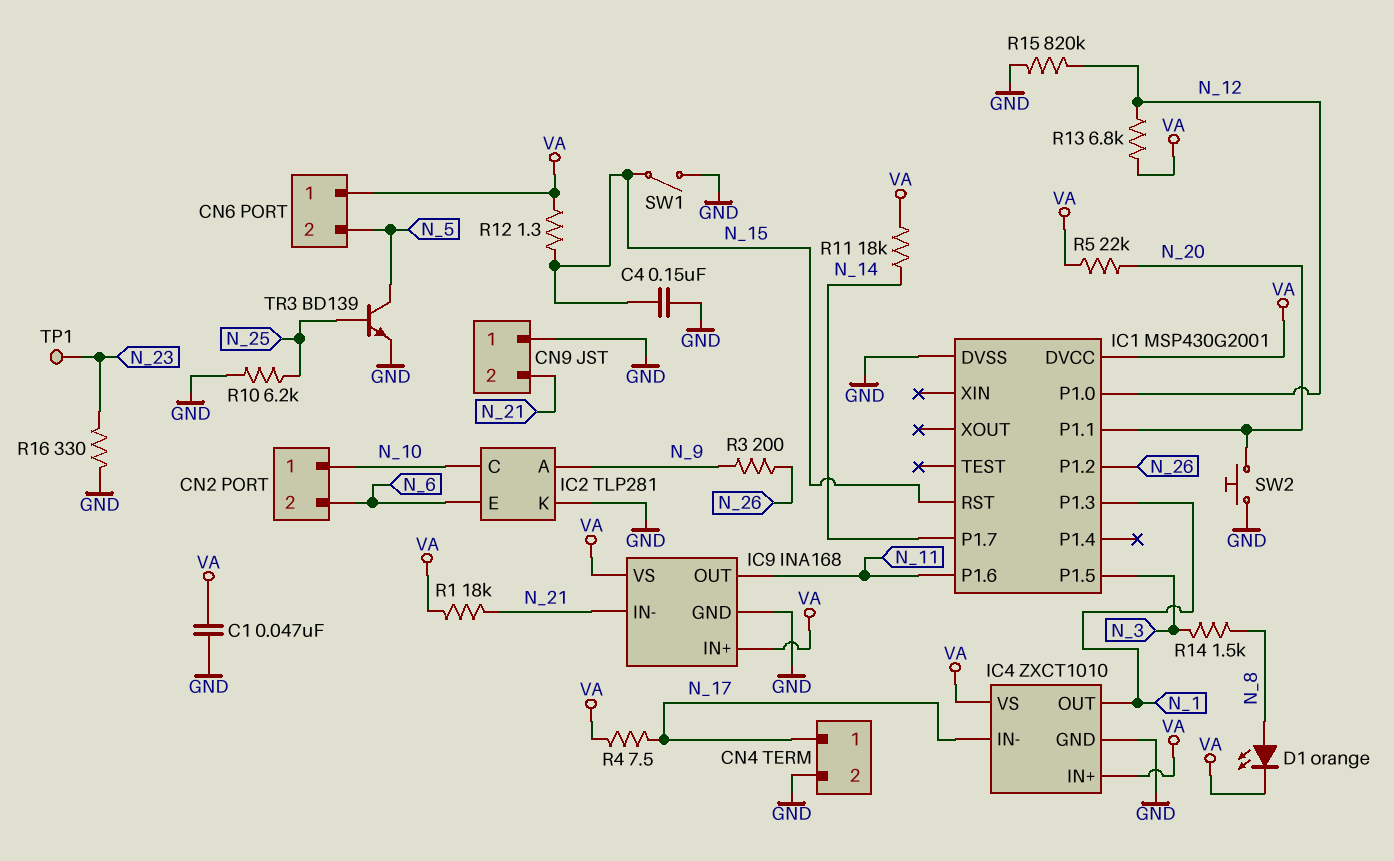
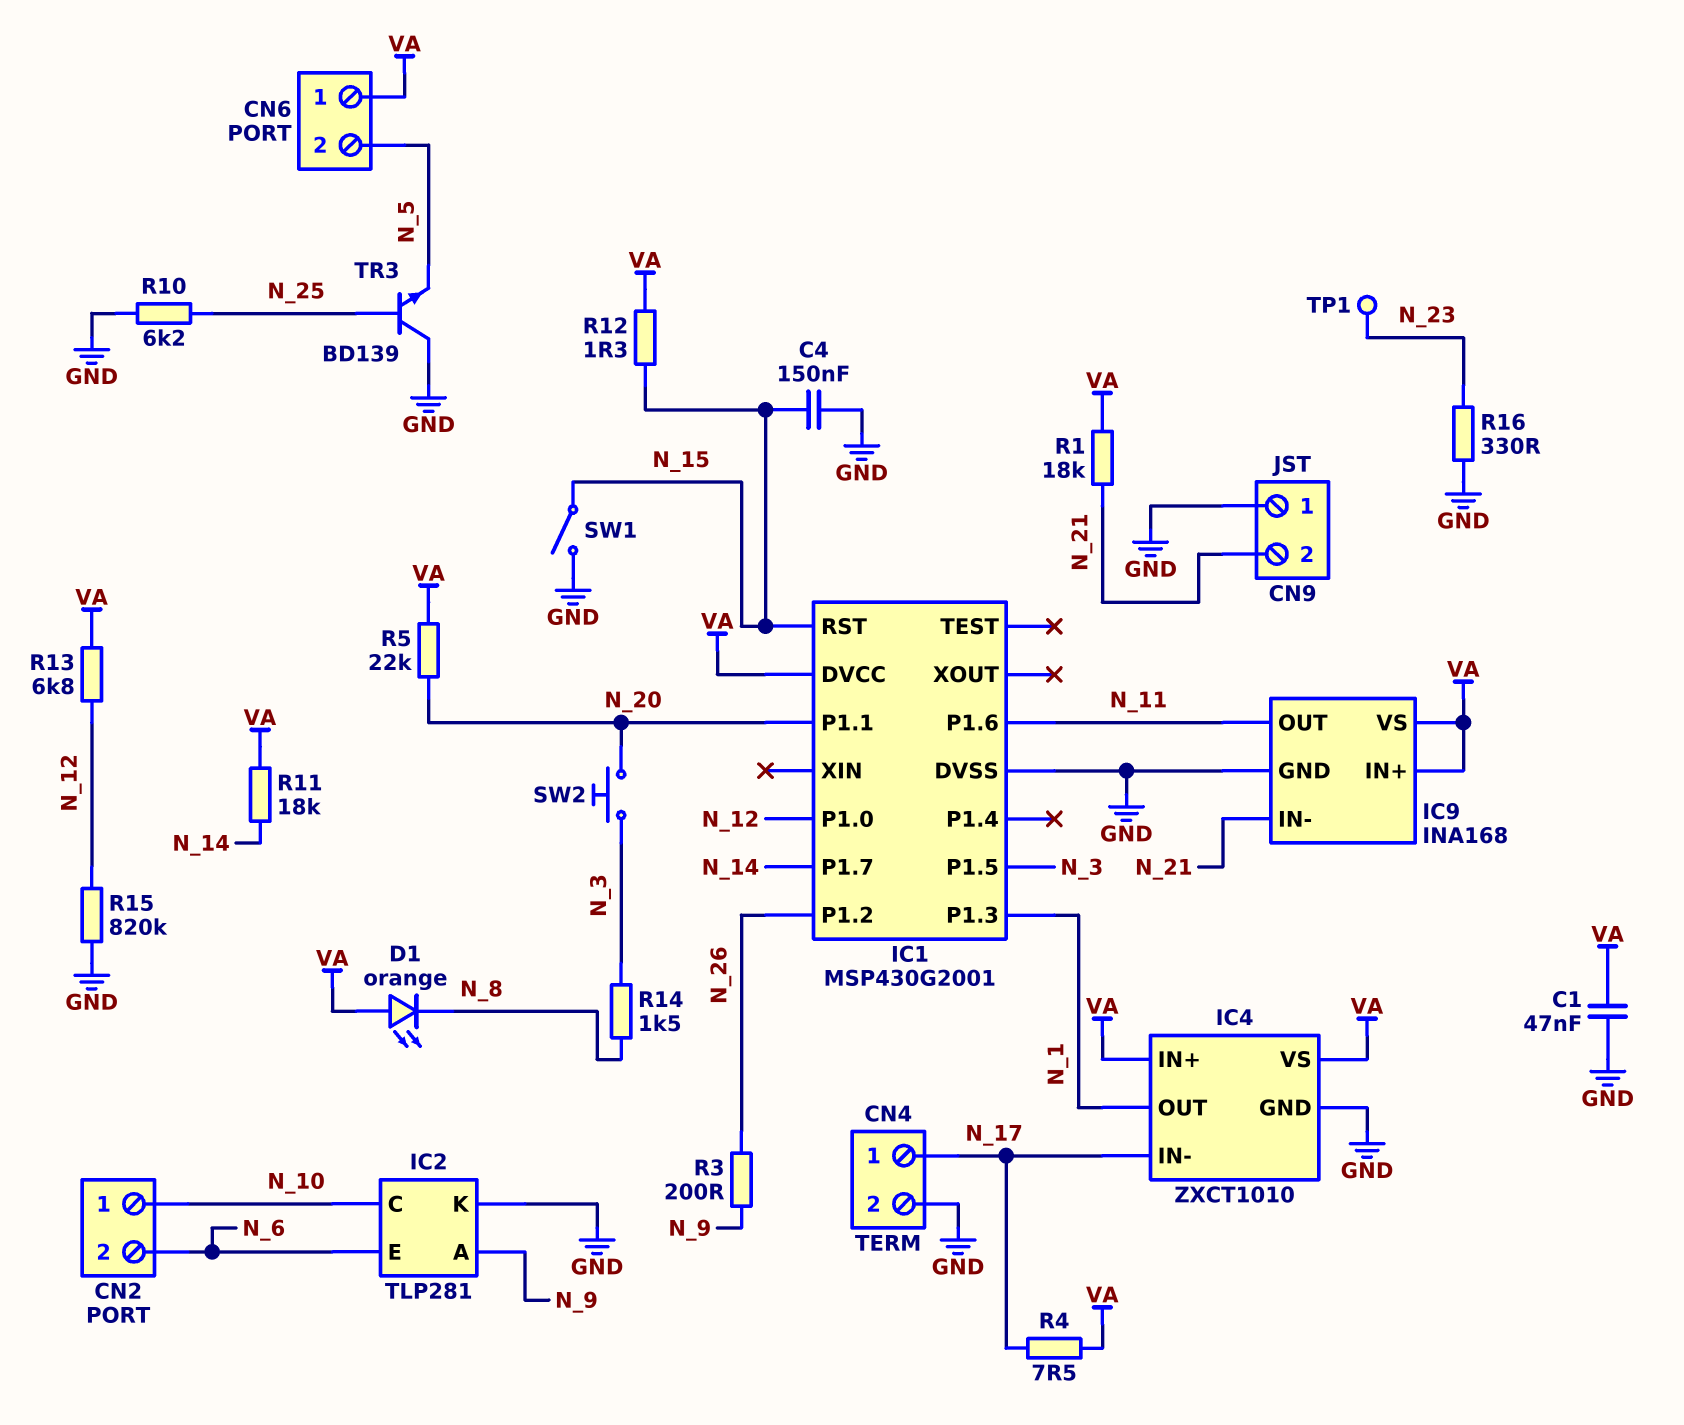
D1: LED orange (A N_8, K VA) -> LED orange (A VA, K N_8)
SW2: button (GND, N_20) -> button (N_3, N_20)
TR3: NPN BD139 (B N_25, C N_5, E GND) -> NPN BD139 (B N_25, C GND, E N_5)

